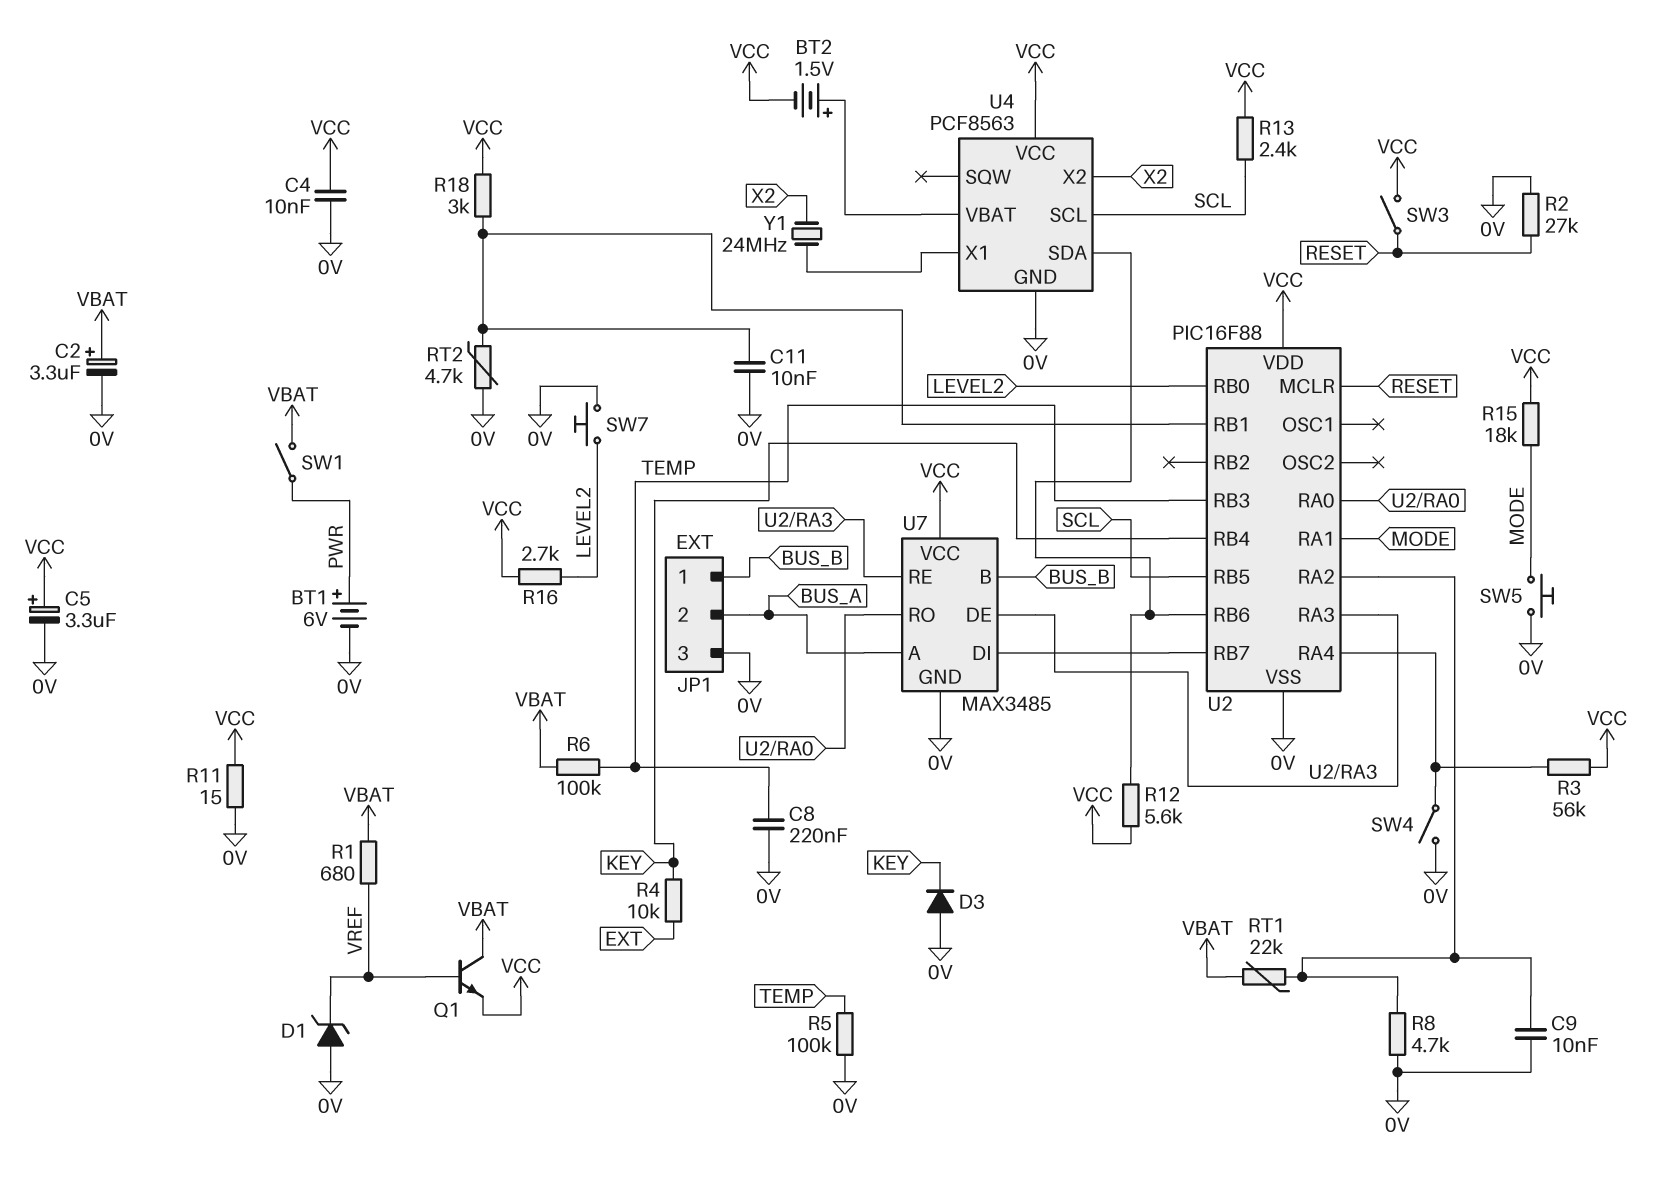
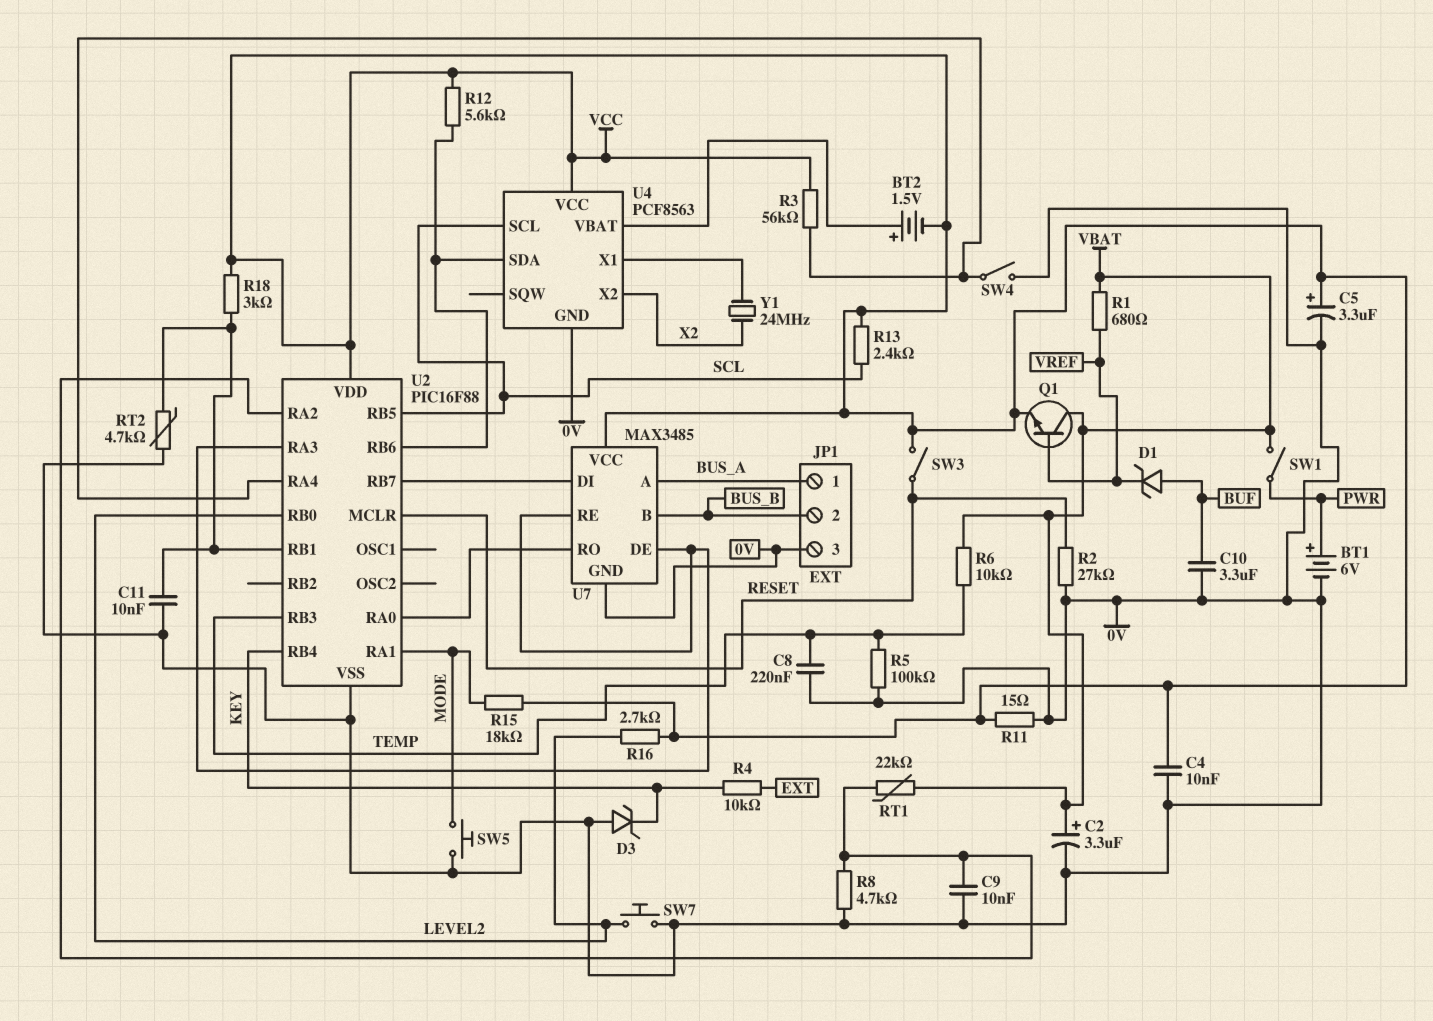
C10: none -> 3.3uF (0V, BUF)
D1: zener (A 0V, K VREF) -> zener (A BUF, K VREF)
D3: diode (A 0V, K KEY) -> zener (A 0V, K KEY)
JP1 pin 1: BUS_B -> BUS_A
JP1 pin 2: BUS_A -> BUS_B
R6: 100k (TEMP, VBAT) -> 10k (TEMP, VBAT)

